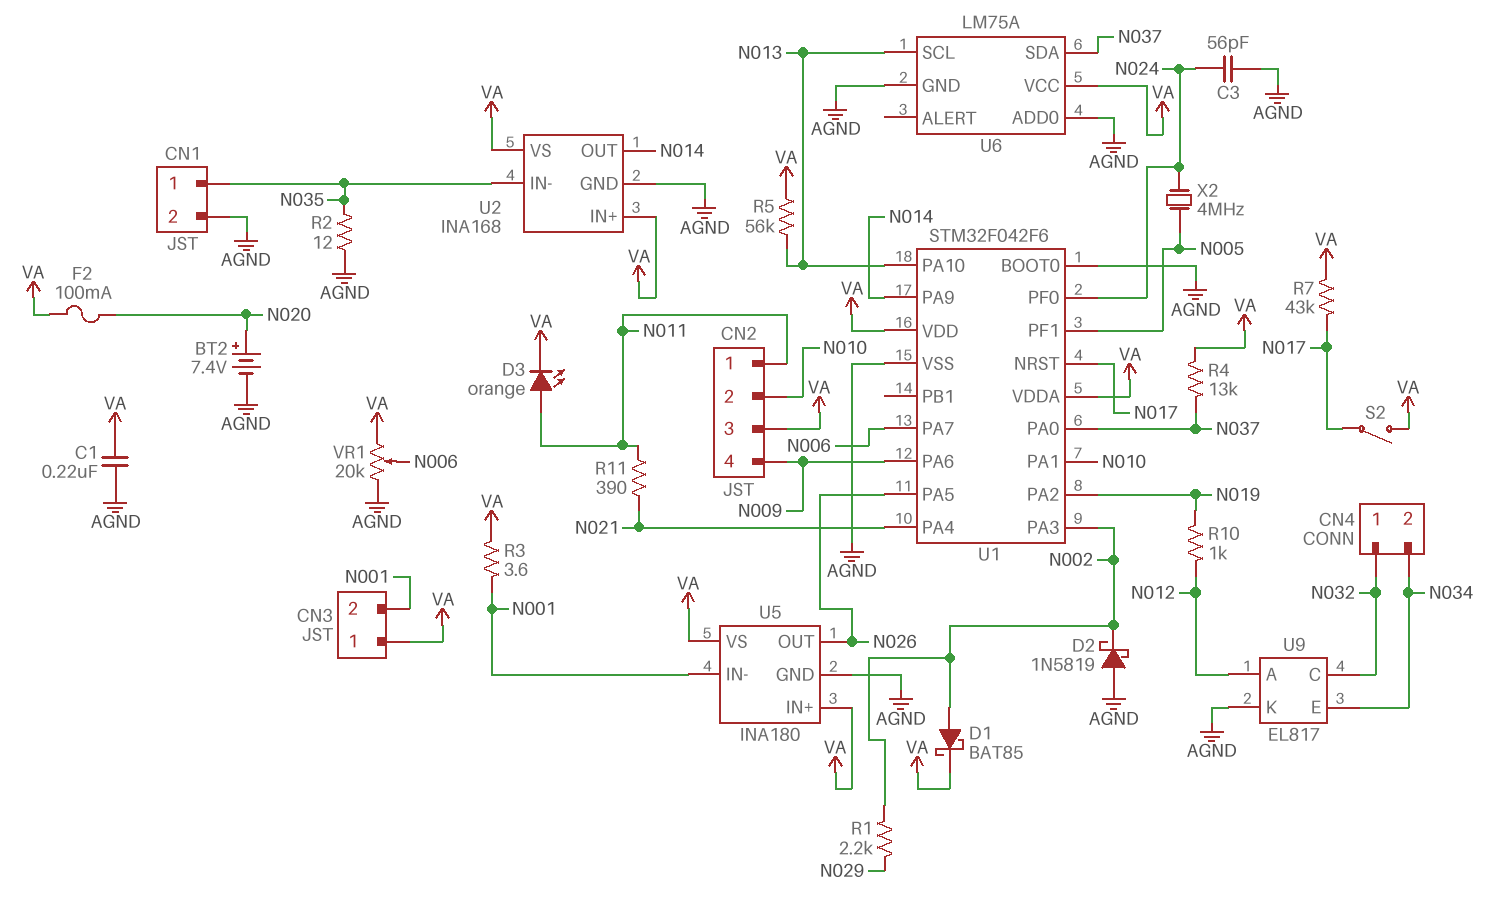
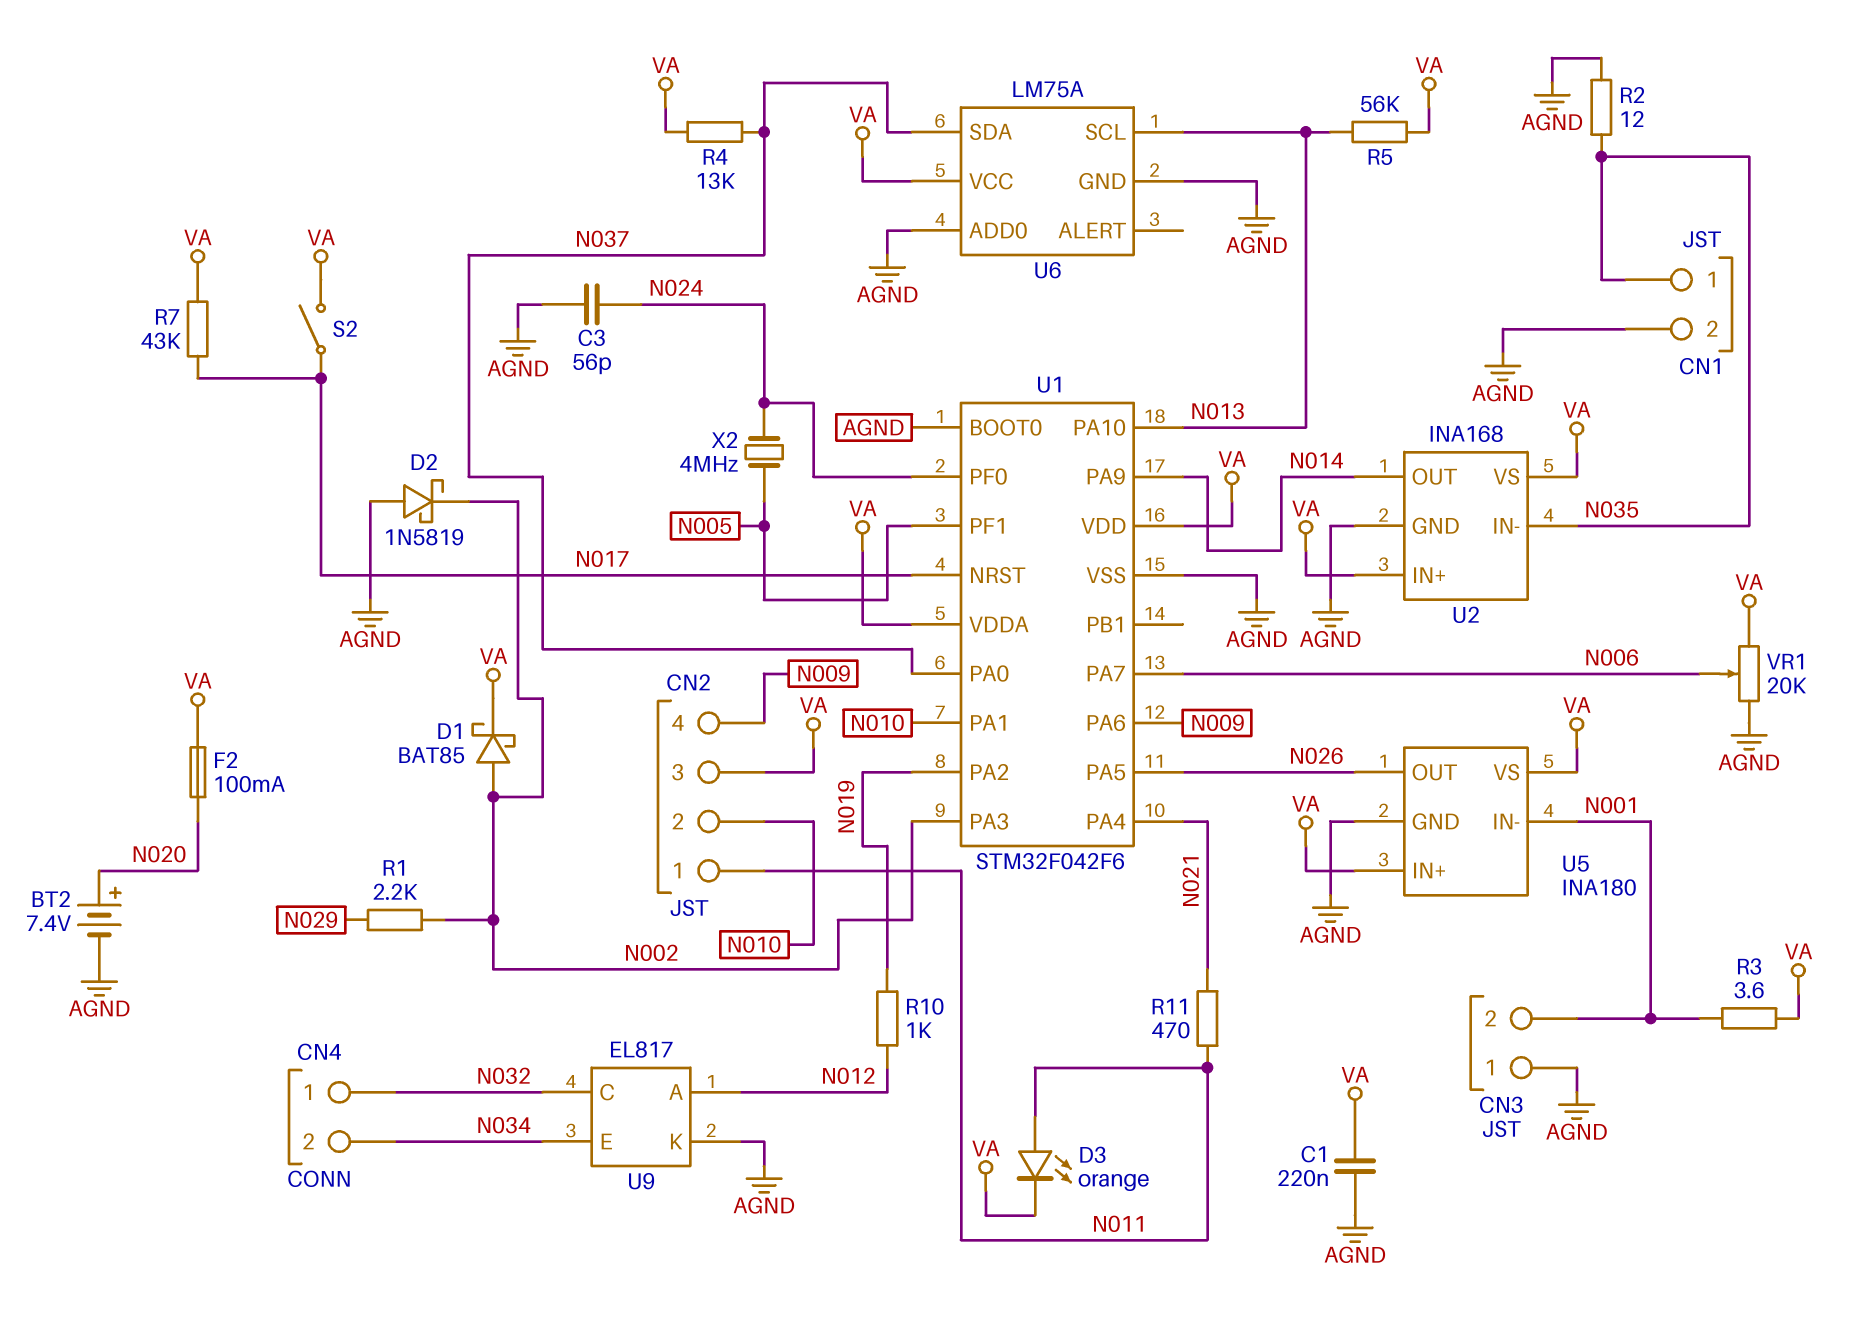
CN3 pin 1: VA -> AGND
R11: 390 (N011, N021) -> 470 (N011, N021)

